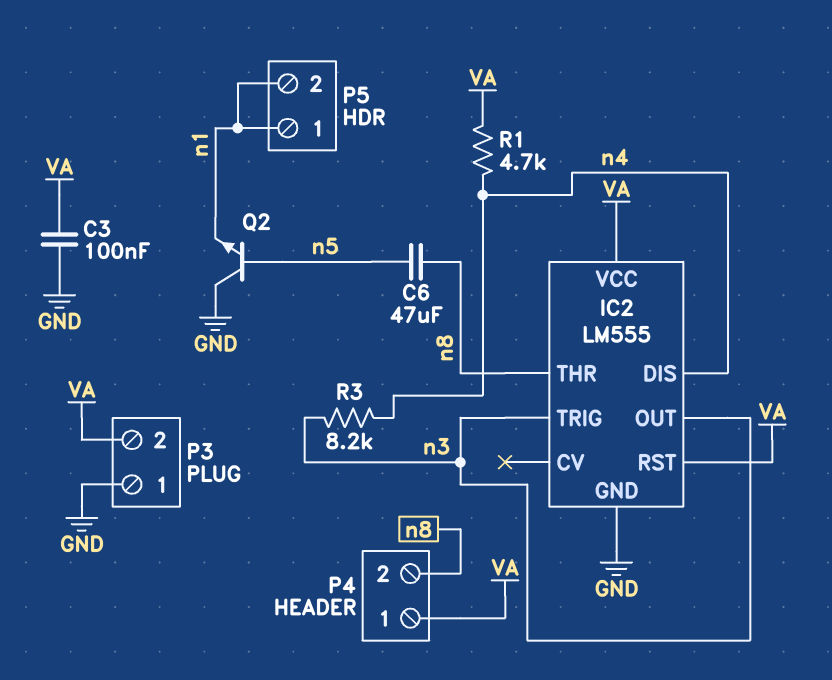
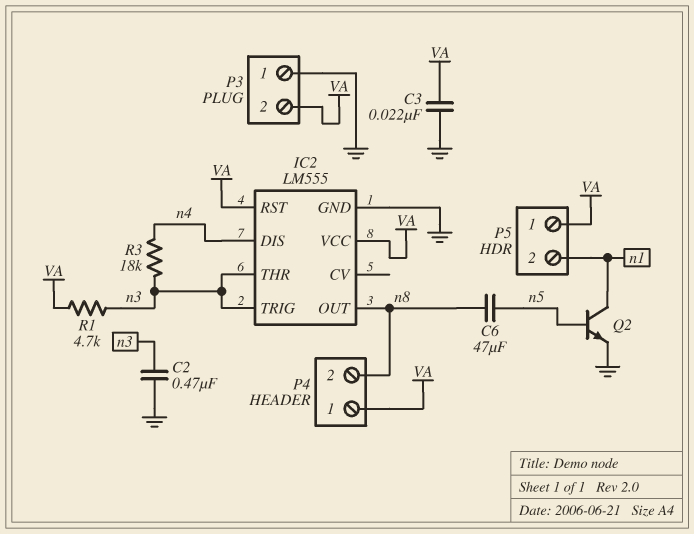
C2: none -> 470nF (GND, n3)
C3: 100nF (GND, VA) -> 22nF (GND, VA)
IC2 pin OUT: n3 -> n8
IC2 pin THR: n8 -> n3
P5 pin 1: n1 -> VA
Q2: NPN (B n5, C GND, E n1) -> NPN (B n5, C n1, E GND)
R1: 4.7k (VA, n4) -> 4.7k (VA, n3)
R3: 8.2k (n3, n4) -> 18k (n3, n4)

